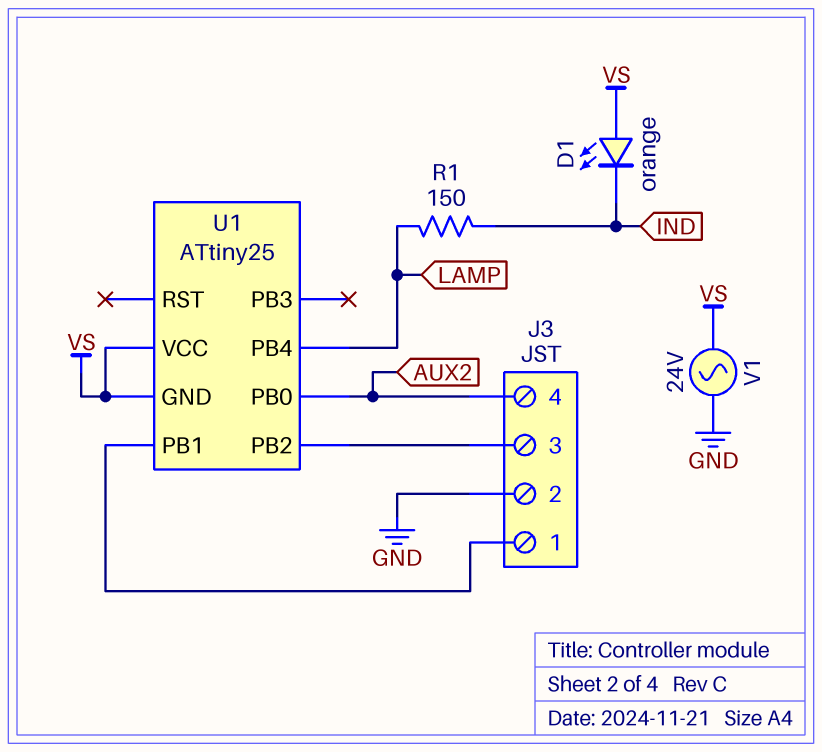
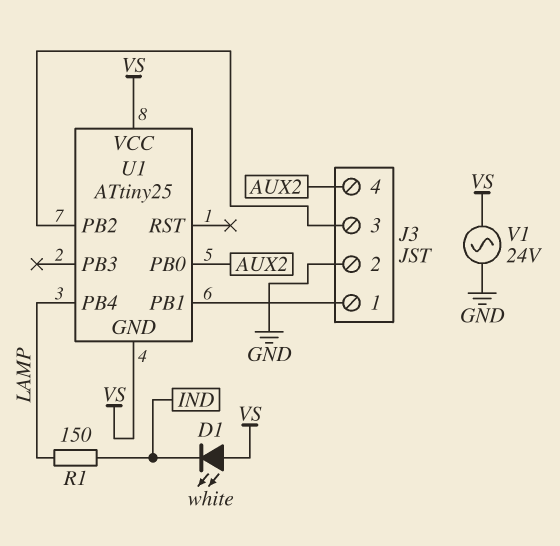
D1: LED orange (A VS, K IND) -> LED white (A VS, K IND)

